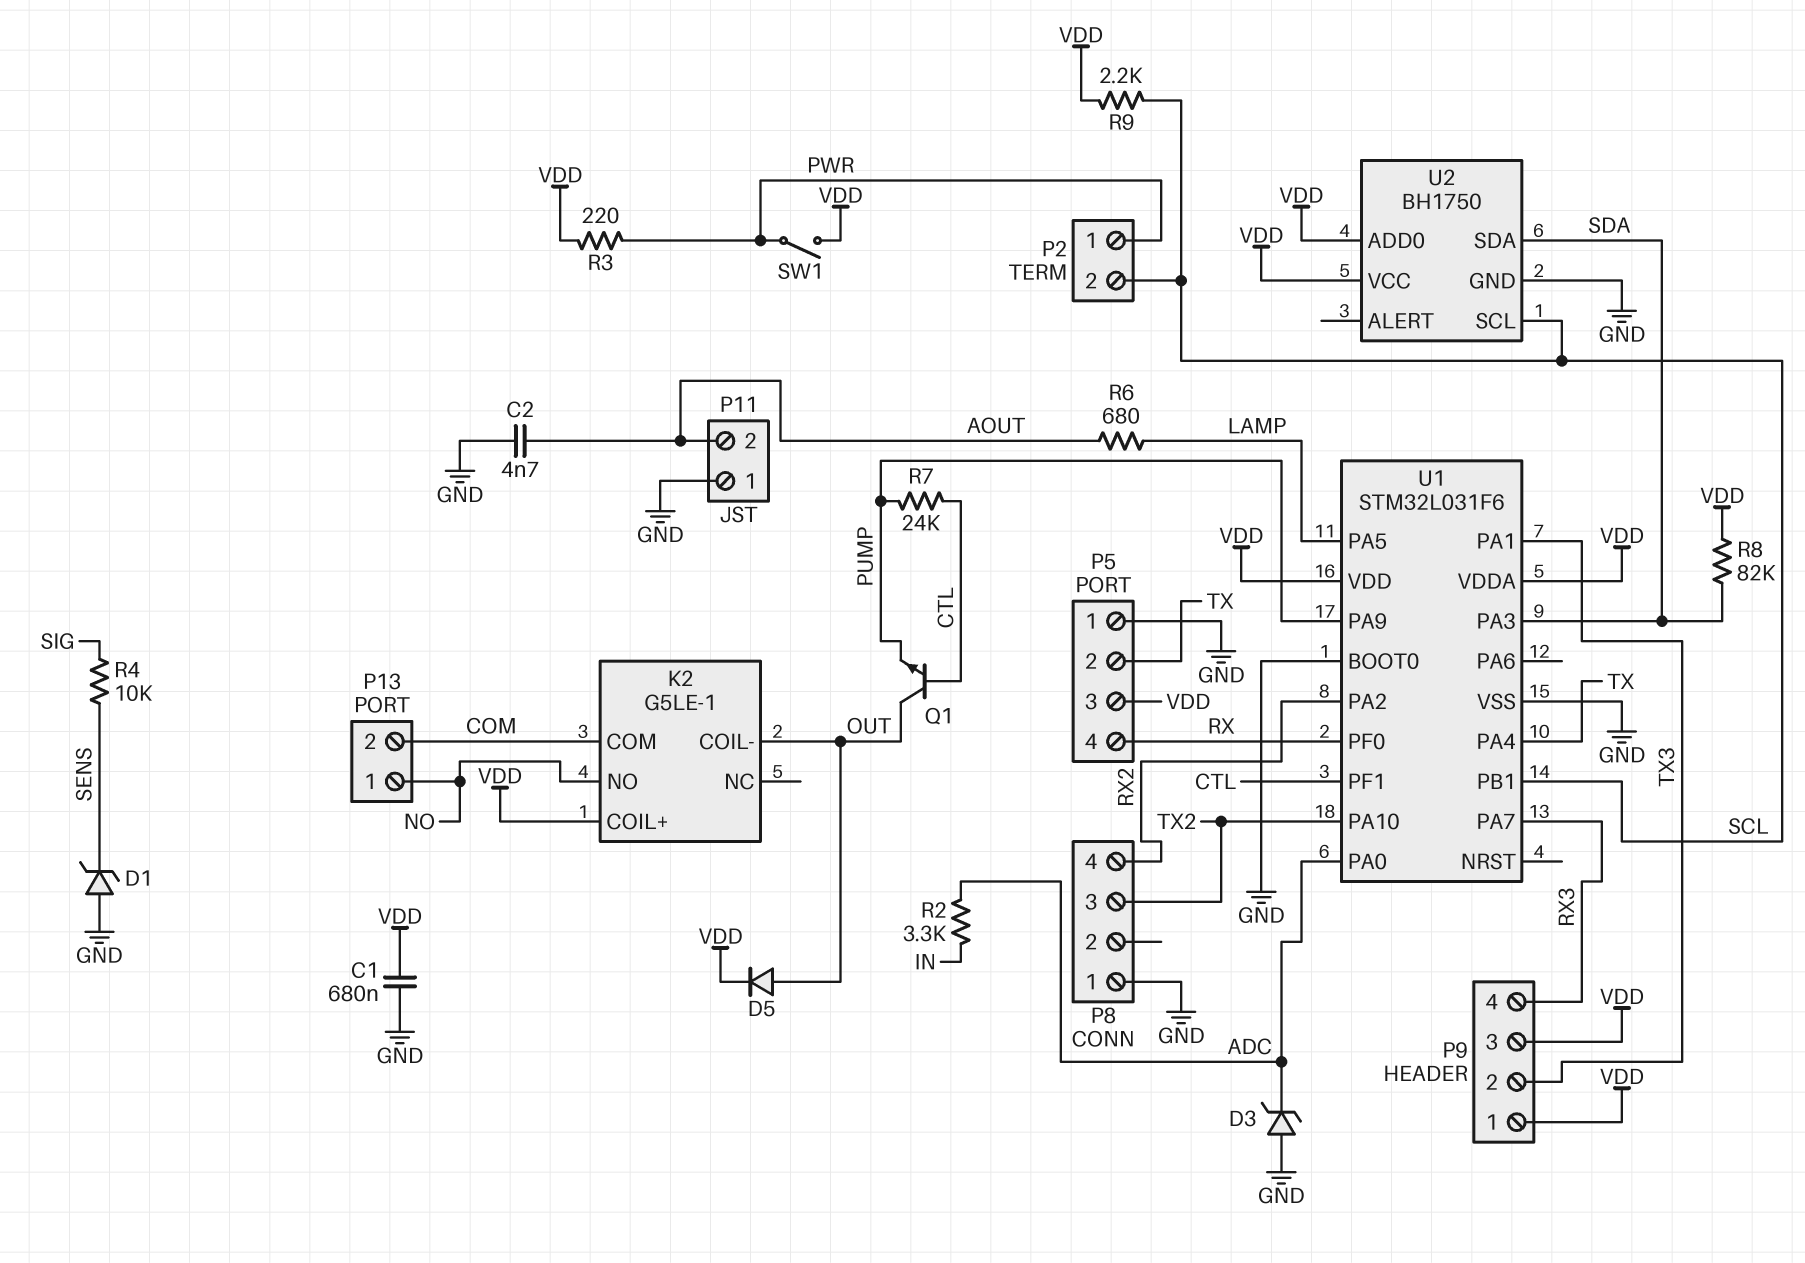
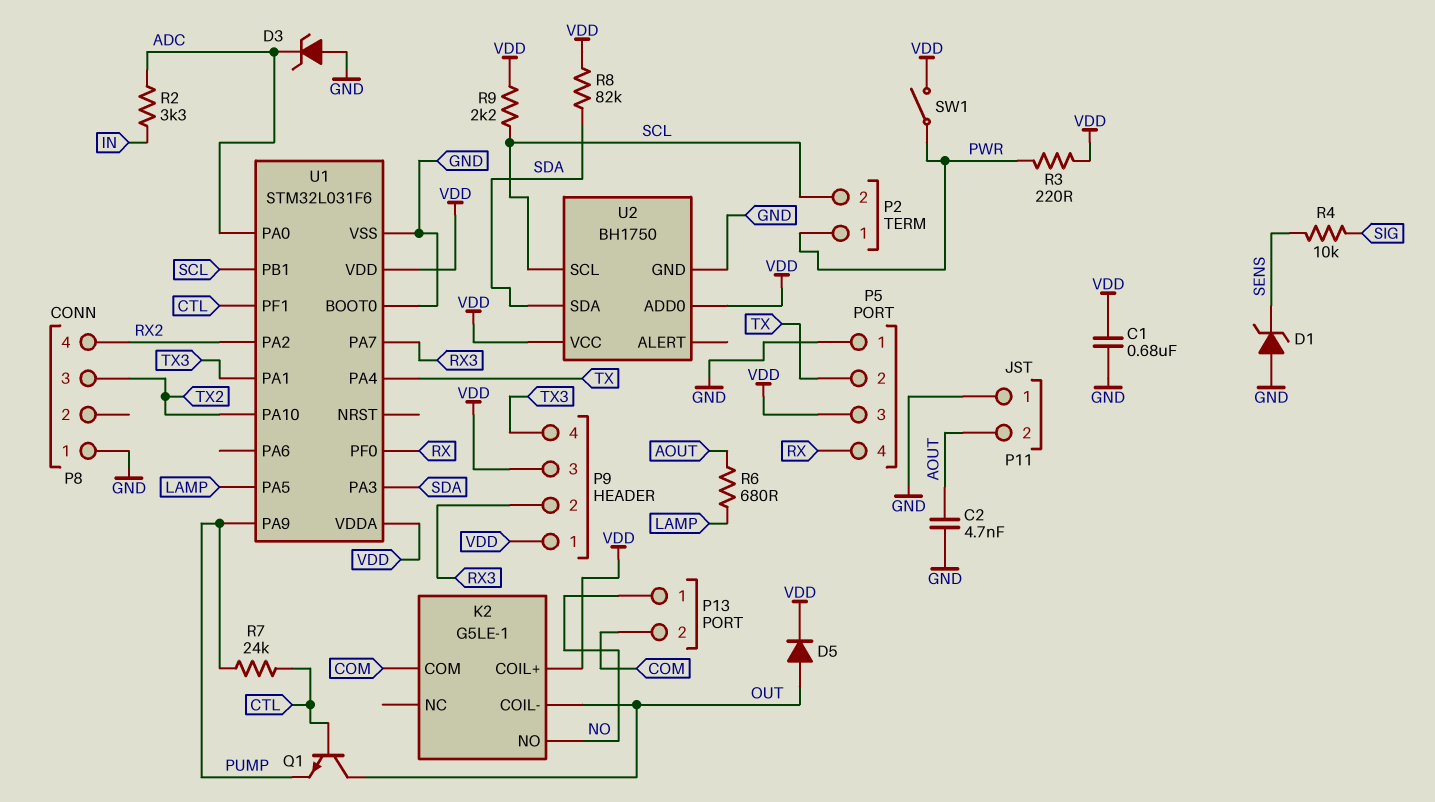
P9 pin 2: TX3 -> RX3
P9 pin 4: RX3 -> TX3

